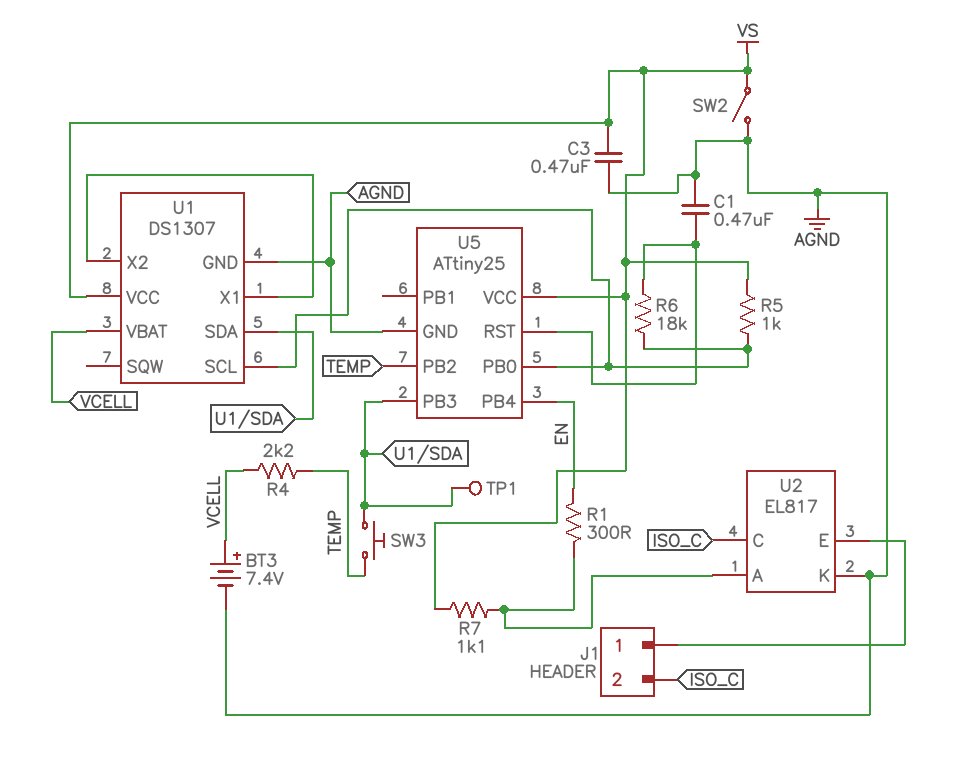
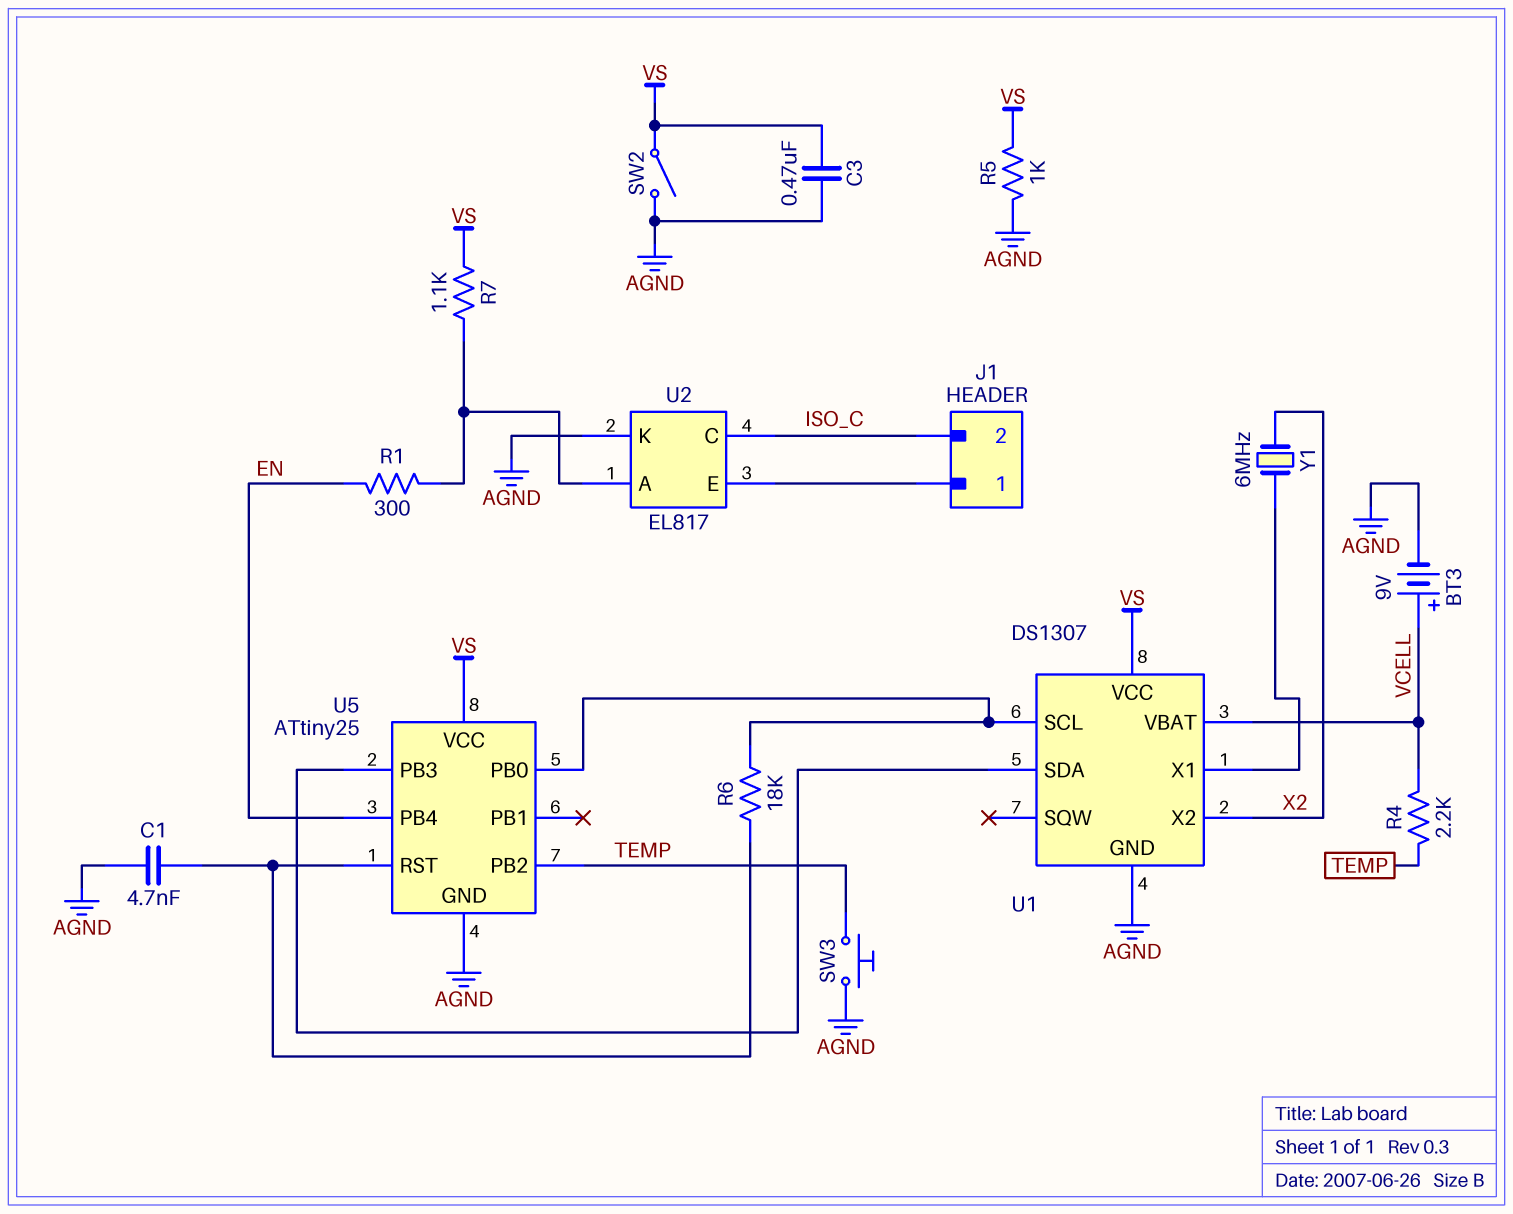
BT3: 7.4V (plus VCELL, minus AGND) -> 9V (plus VCELL, minus AGND)
C1: 470nF (AGND, U5/RST) -> 4.7nF (AGND, U5/RST)
R5: 1k (U1/SCL, VS) -> 1k (AGND, VS)
SW3: button (TEMP, U1/SDA) -> button (AGND, TEMP)
TP1: test point (U1/SDA) -> none
U1 pin X2: U1/X1 -> X2
Y1: none -> 6MHz (U1/X1, X2)

